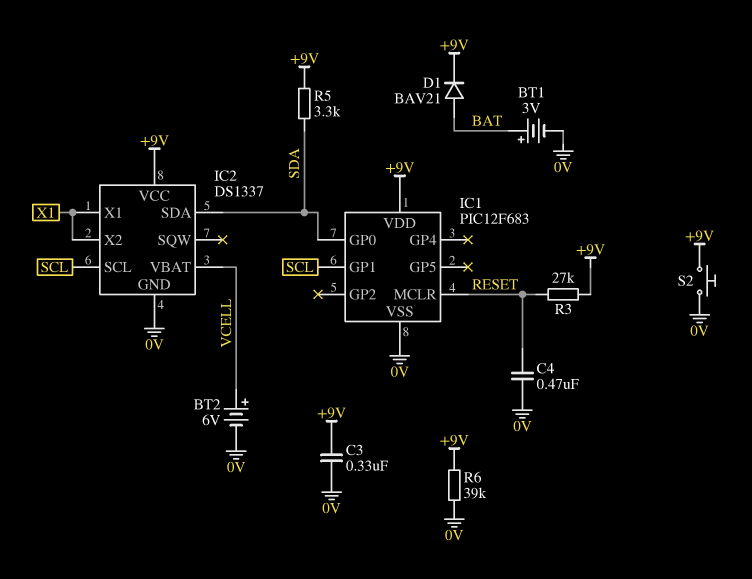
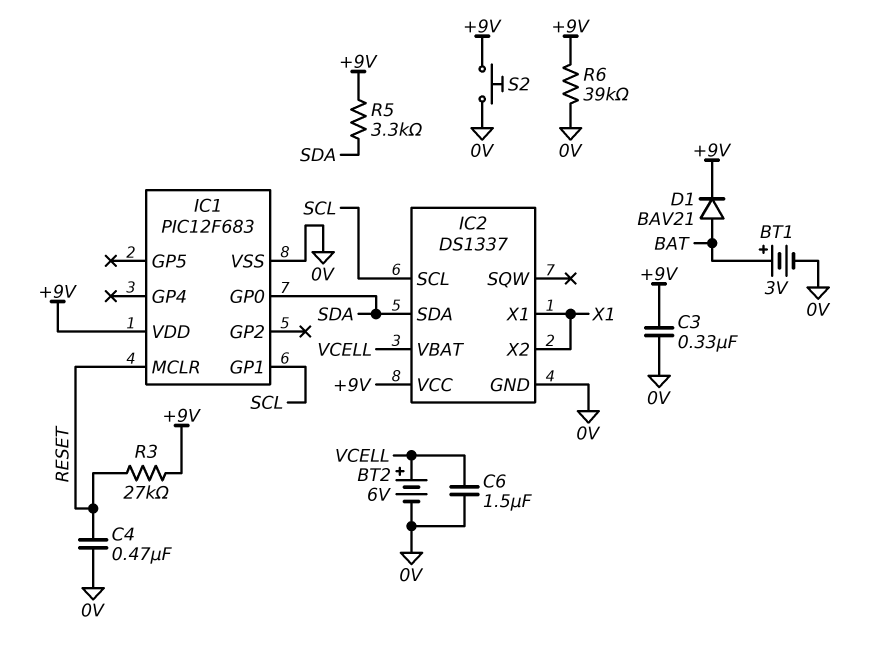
C6: none -> 1.5uF (0V, VCELL)

